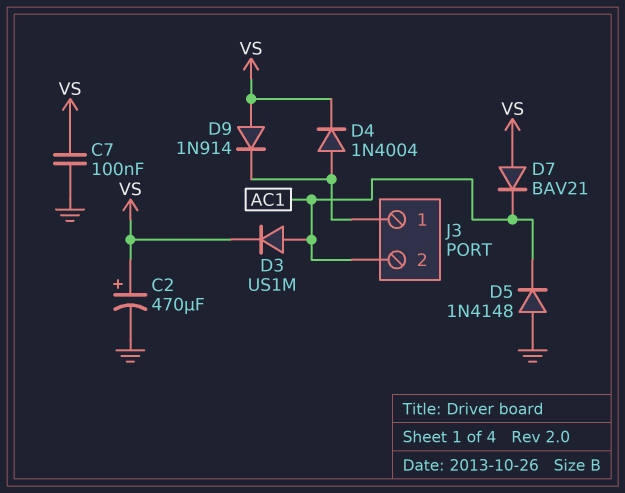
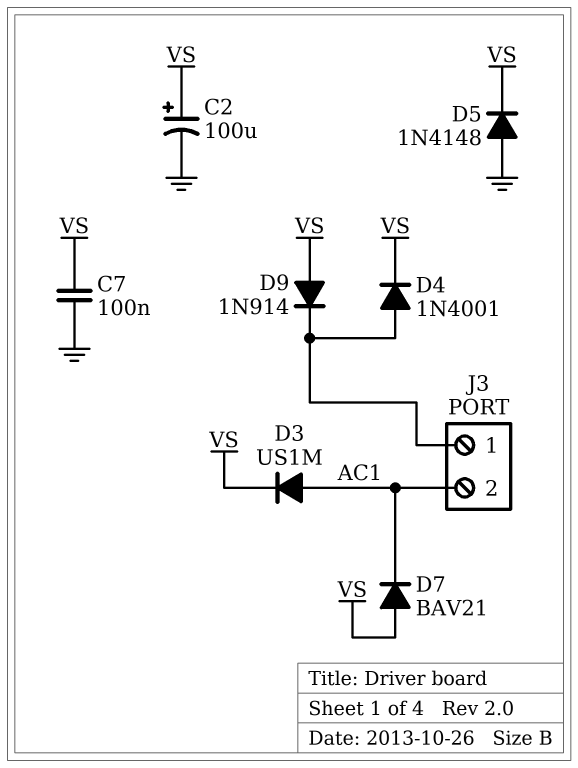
C2: 470uF (plus VS, minus GND) -> 100uF (plus VS, minus GND)
D4: diode 1N4004 (A J3/1, K VS) -> diode 1N4001 (A J3/1, K VS)
D5: diode 1N4148 (A GND, K AC1) -> diode 1N4148 (A GND, K VS)

